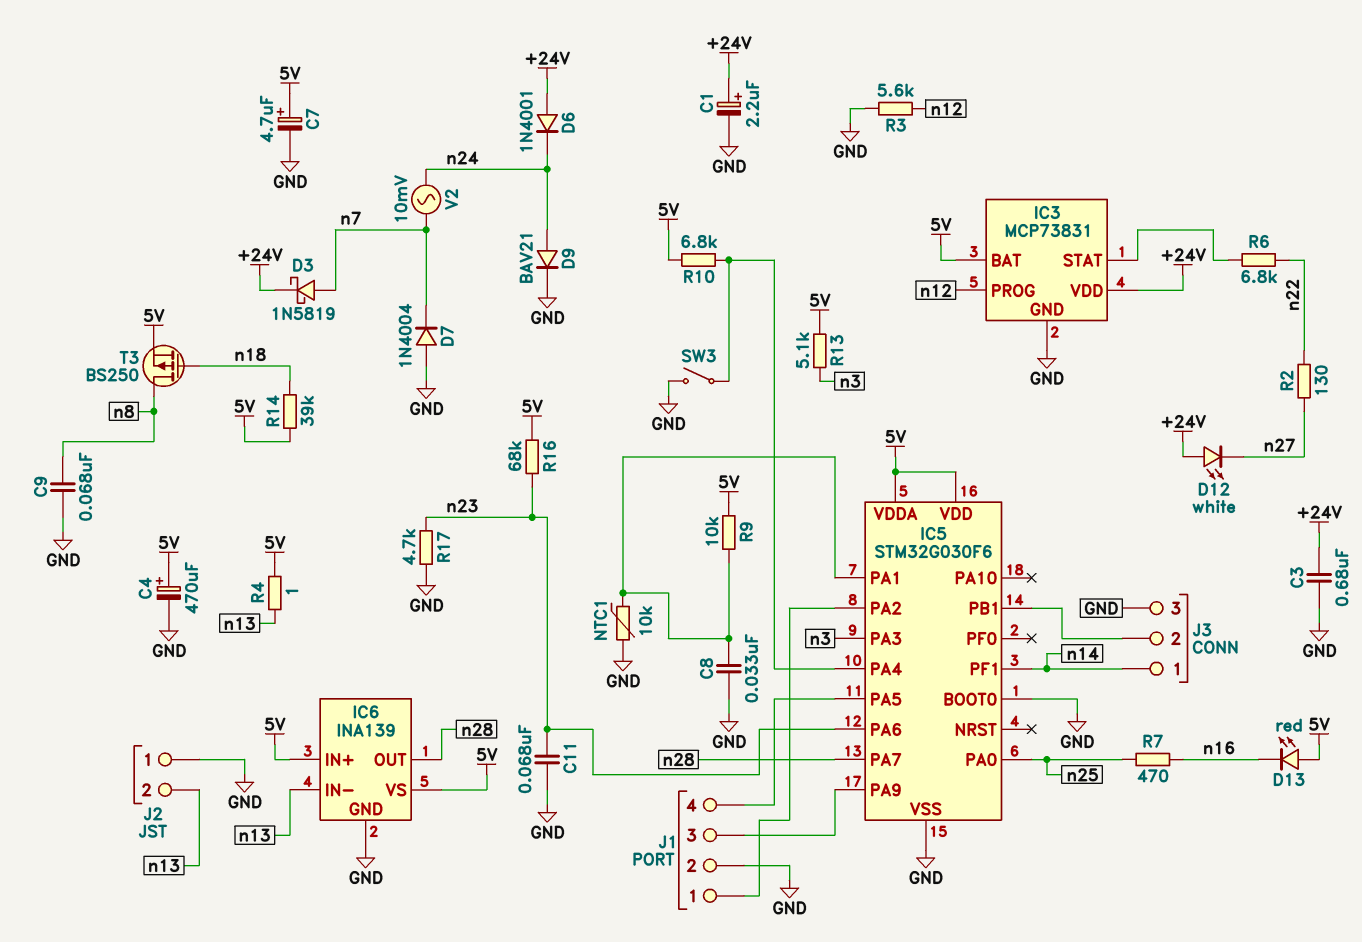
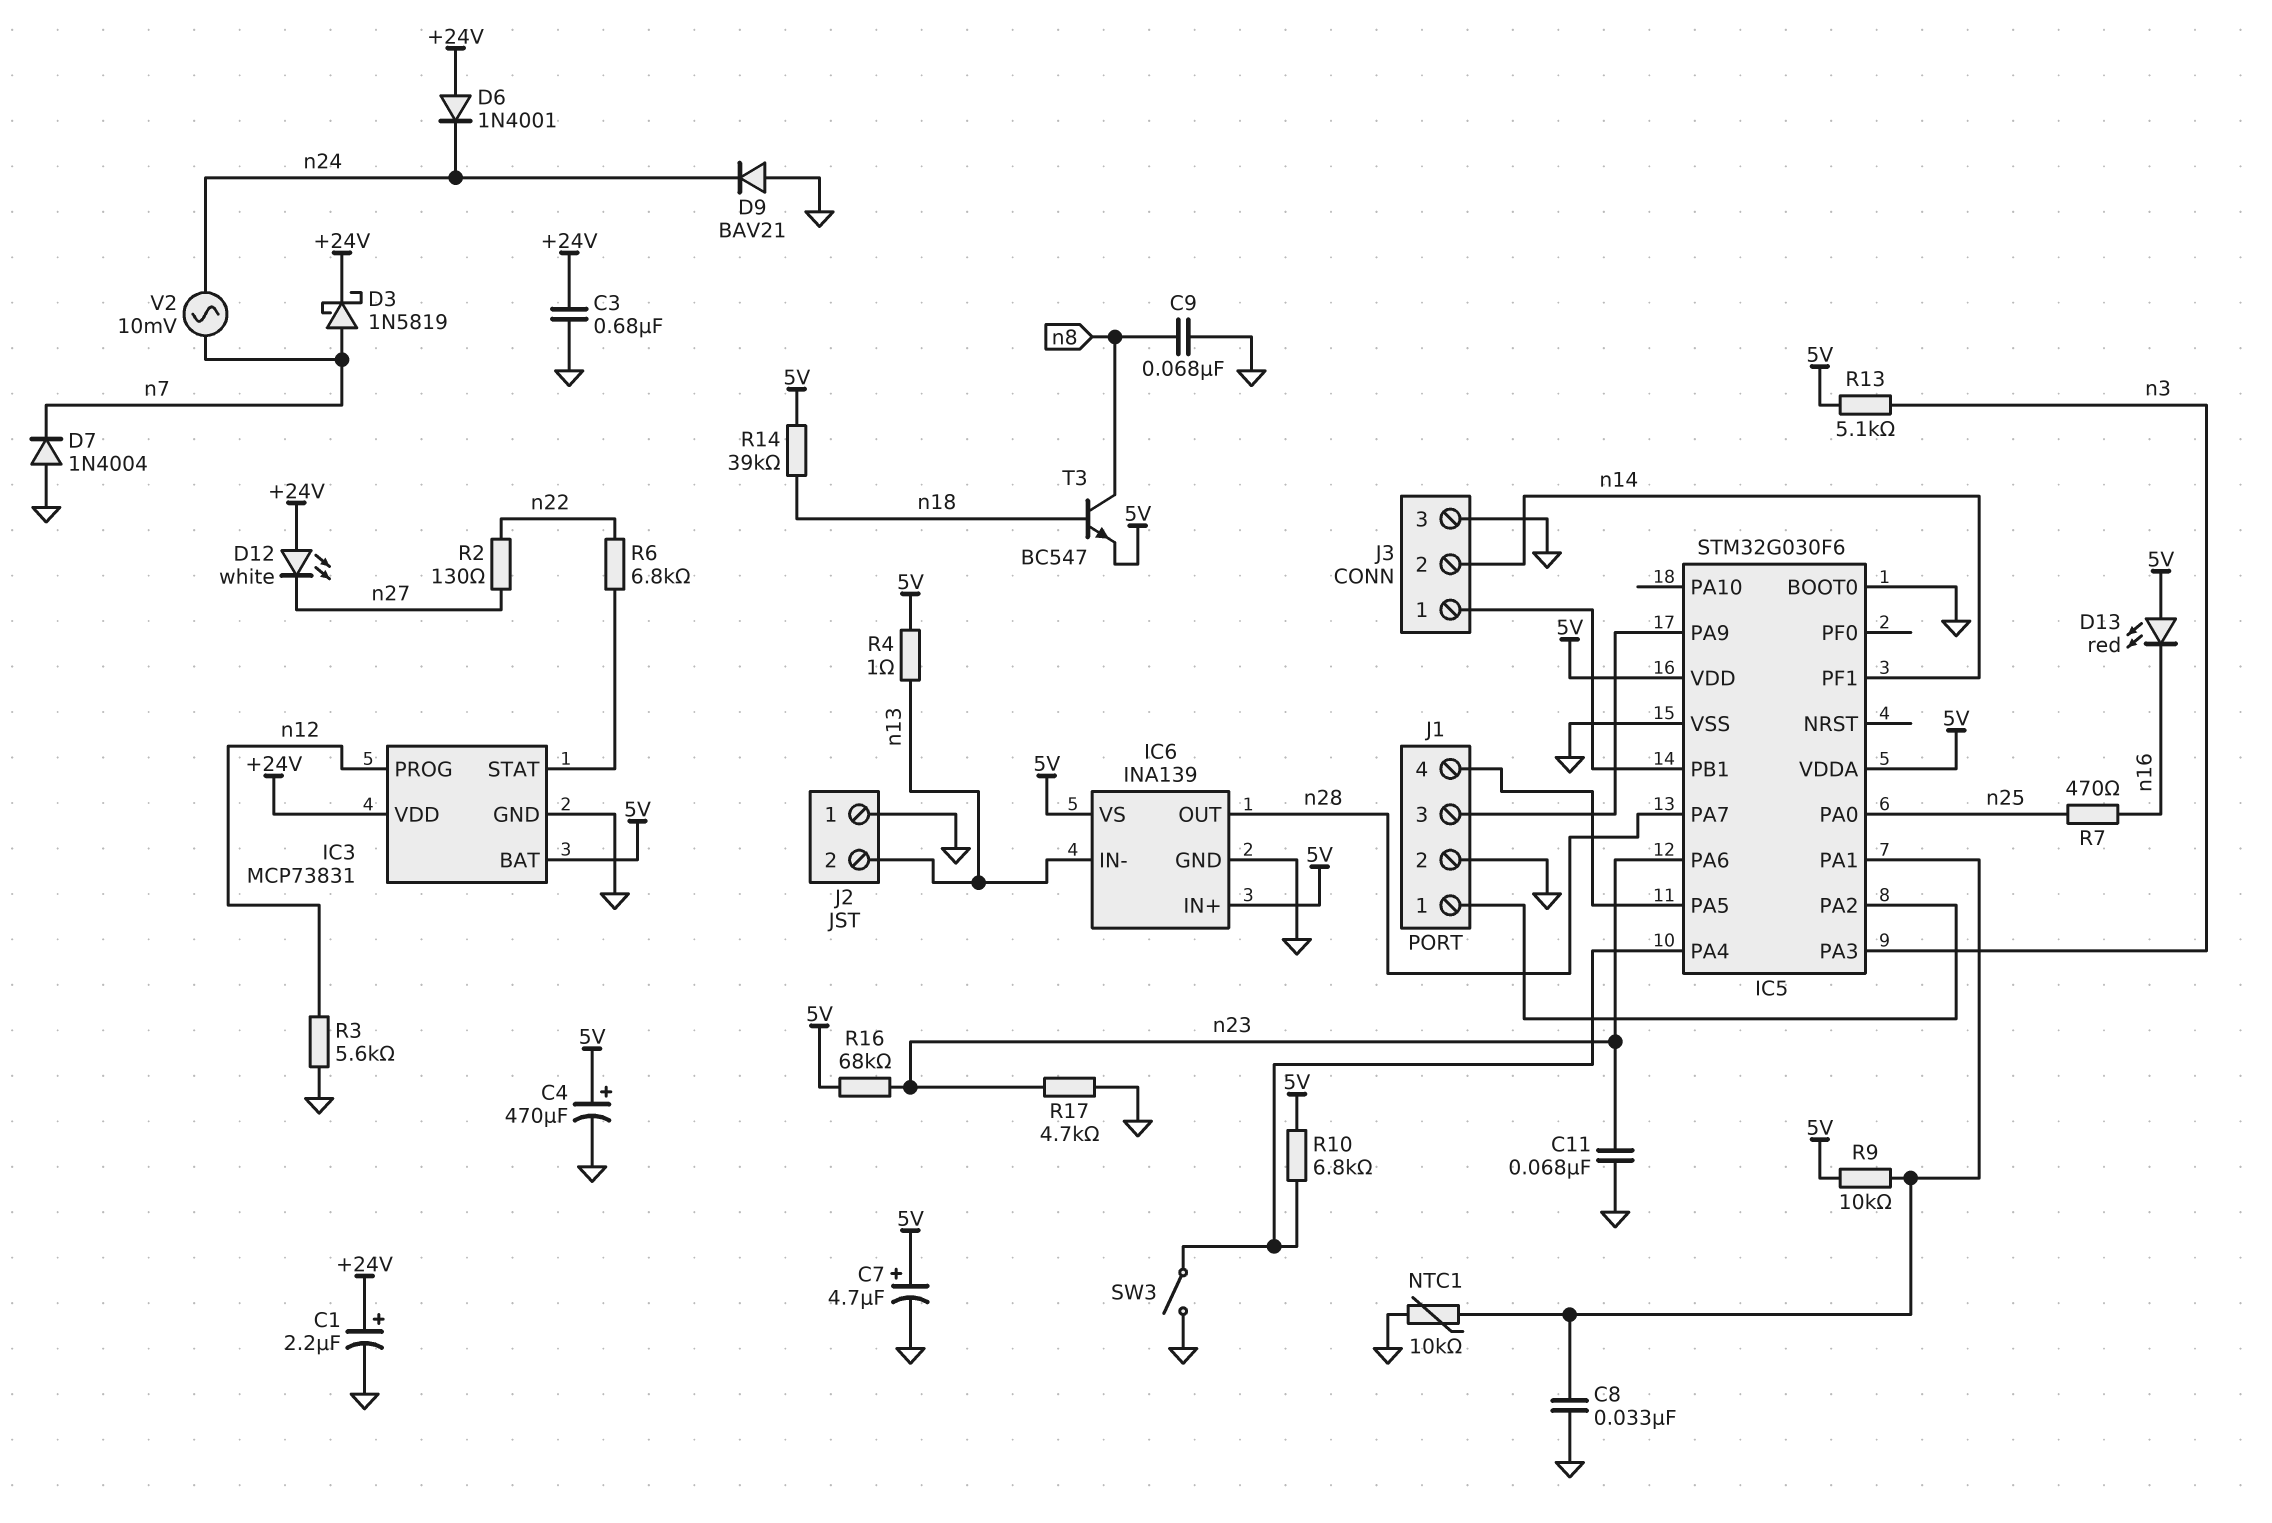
D9: diode BAV21 (A n24, K GND) -> diode BAV21 (A GND, K n24)
J3 pin 1: n14 -> IC5/PB1
J3 pin 2: IC5/PB1 -> n14
T3: PMOS BS250 (G n18, D n8, S 5V) -> NPN BC547 (B n18, C n8, E 5V)

